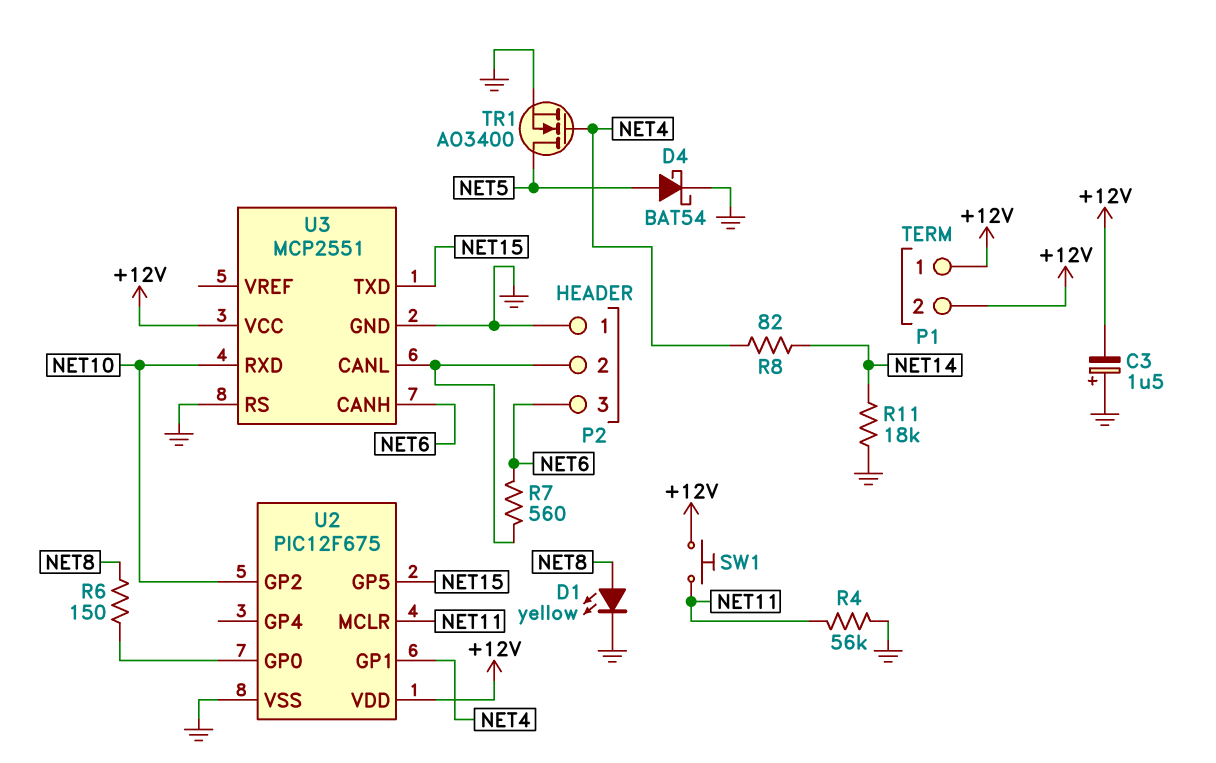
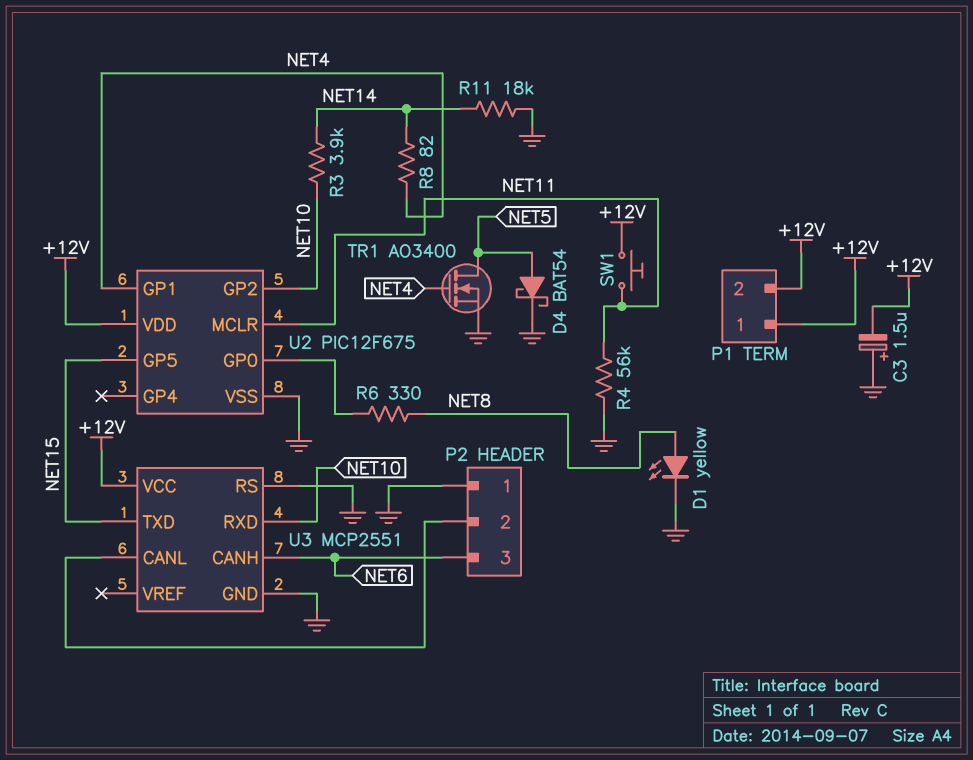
R3: none -> 3.9k (NET10, NET14)
R6: 150 (NET8, U2/GP0) -> 330 (NET8, U2/GP0)
R7: 560 (NET6, P2/2) -> none

